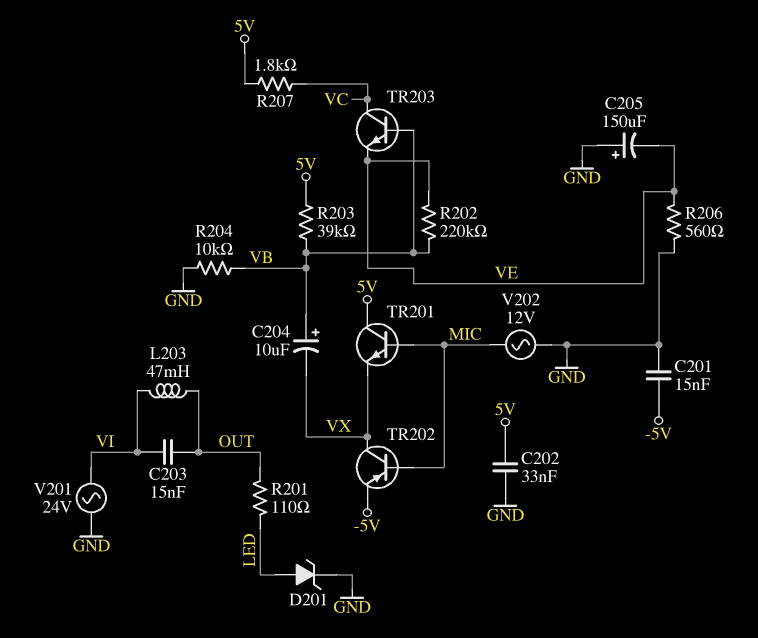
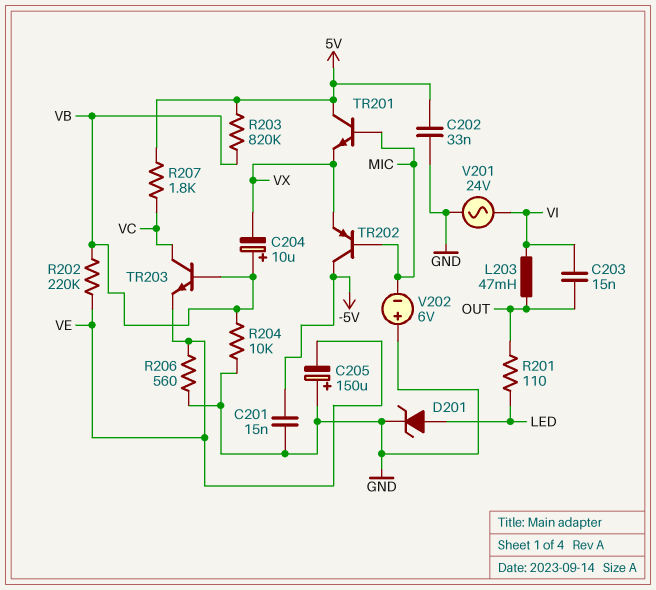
R203: 39k (5V, VB) -> 820k (5V, VB)
TR202: PNP (B MIC, C VX, E -5V) -> PNP (B MIC, C -5V, E VX)
V202: AC 12V (GND, MIC) -> 6V (plus GND, minus MIC)

